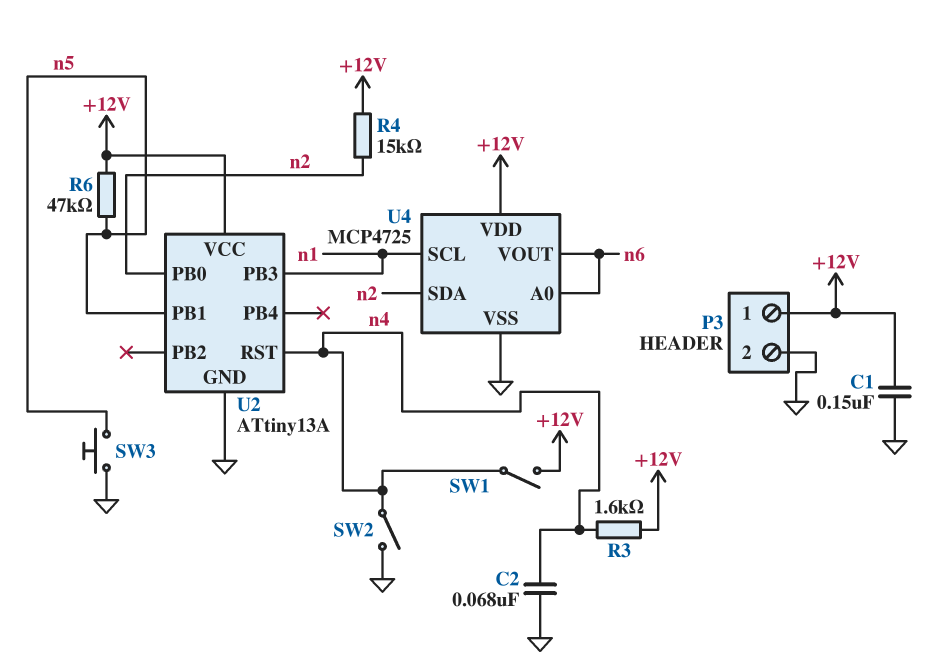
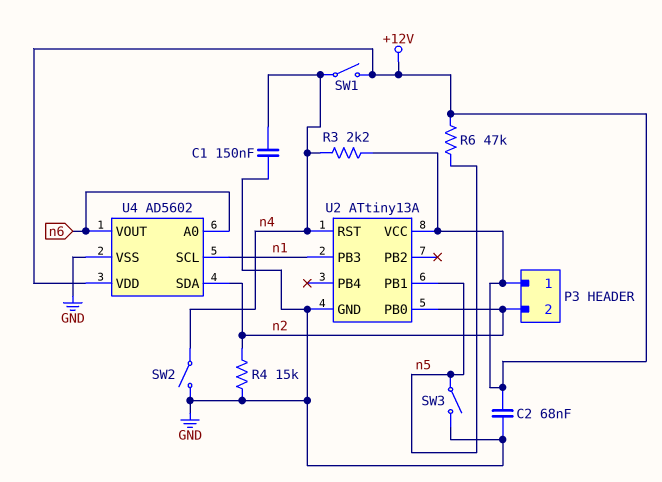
C1: 150nF (+12V, GND) -> 150nF (GND, n4)
C2: 68nF (GND, n4) -> 68nF (+12V, GND)
P3 pin 2: GND -> n2
R3: 1.6k (+12V, n4) -> 2.2k (+12V, n4)
R4: 15k (+12V, n2) -> 15k (GND, n2)
SW3: button (GND, n5) -> switch (GND, n5)
U4: MCP4725 -> AD5602

